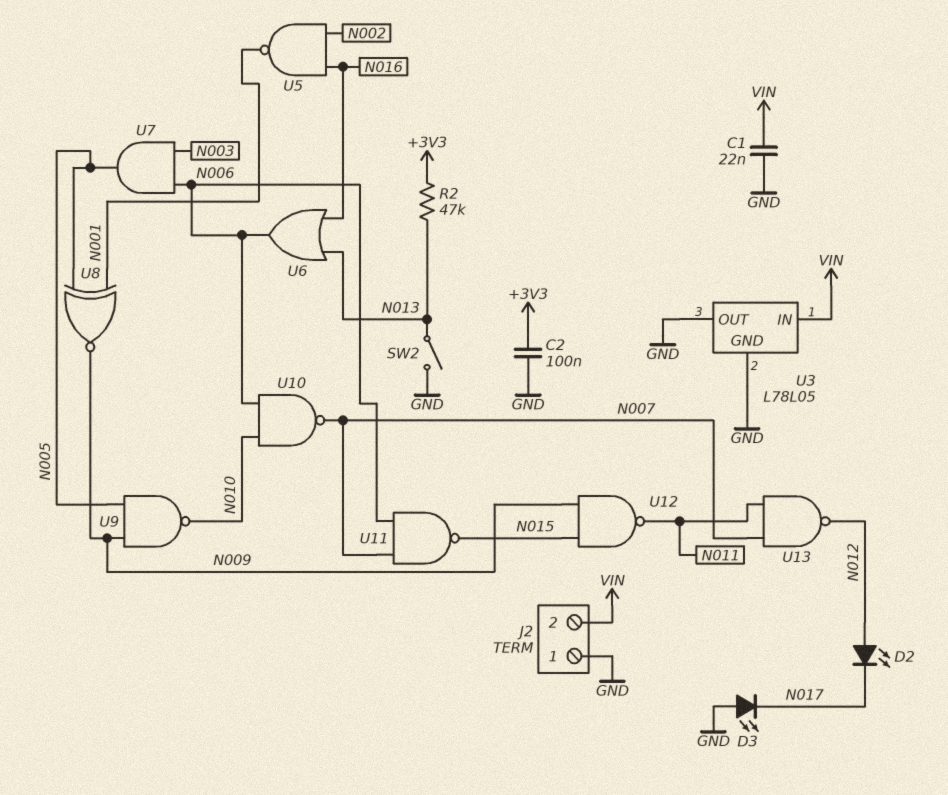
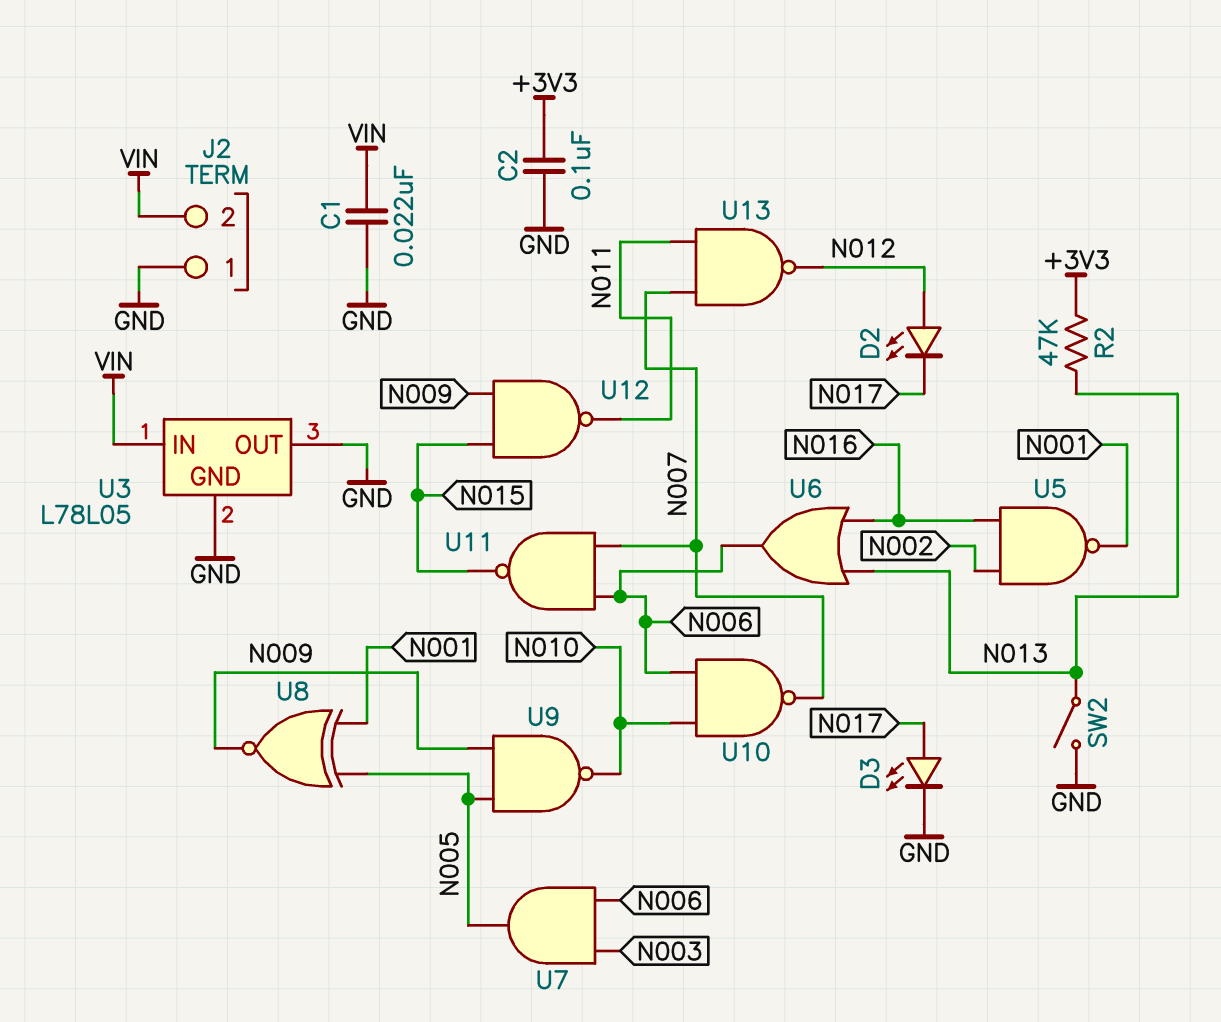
D3: LED (A GND, K N017) -> LED (A N017, K GND)

